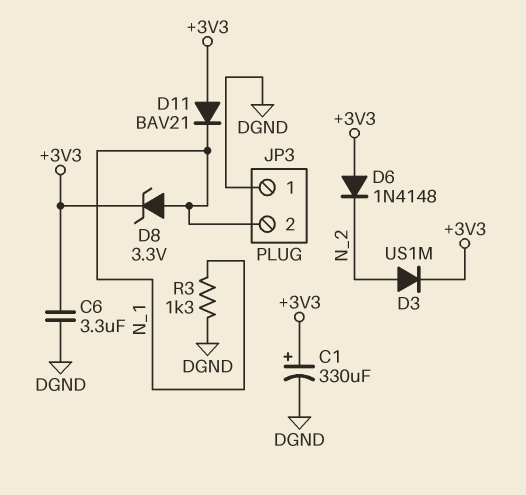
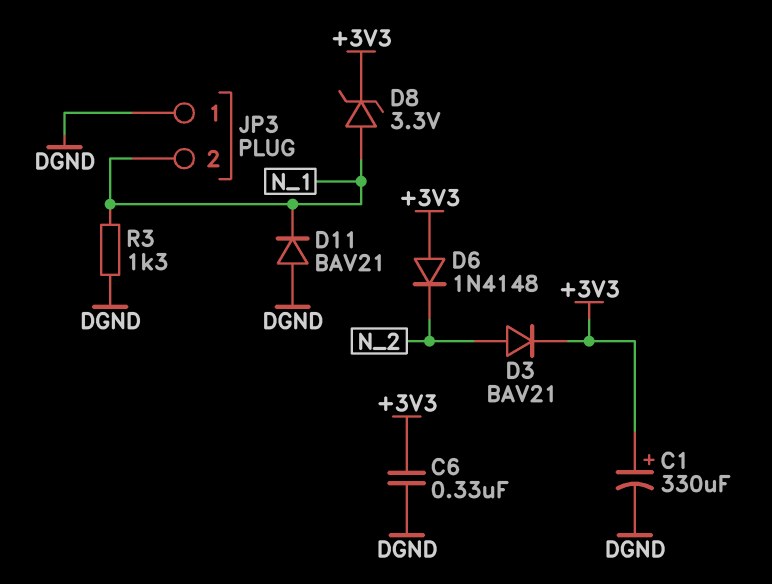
C6: 3.3uF (+3V3, DGND) -> 330nF (+3V3, DGND)
D3: diode US1M (A N_2, K +3V3) -> diode BAV21 (A N_2, K +3V3)
D11: diode BAV21 (A +3V3, K N_1) -> diode BAV21 (A DGND, K N_1)

